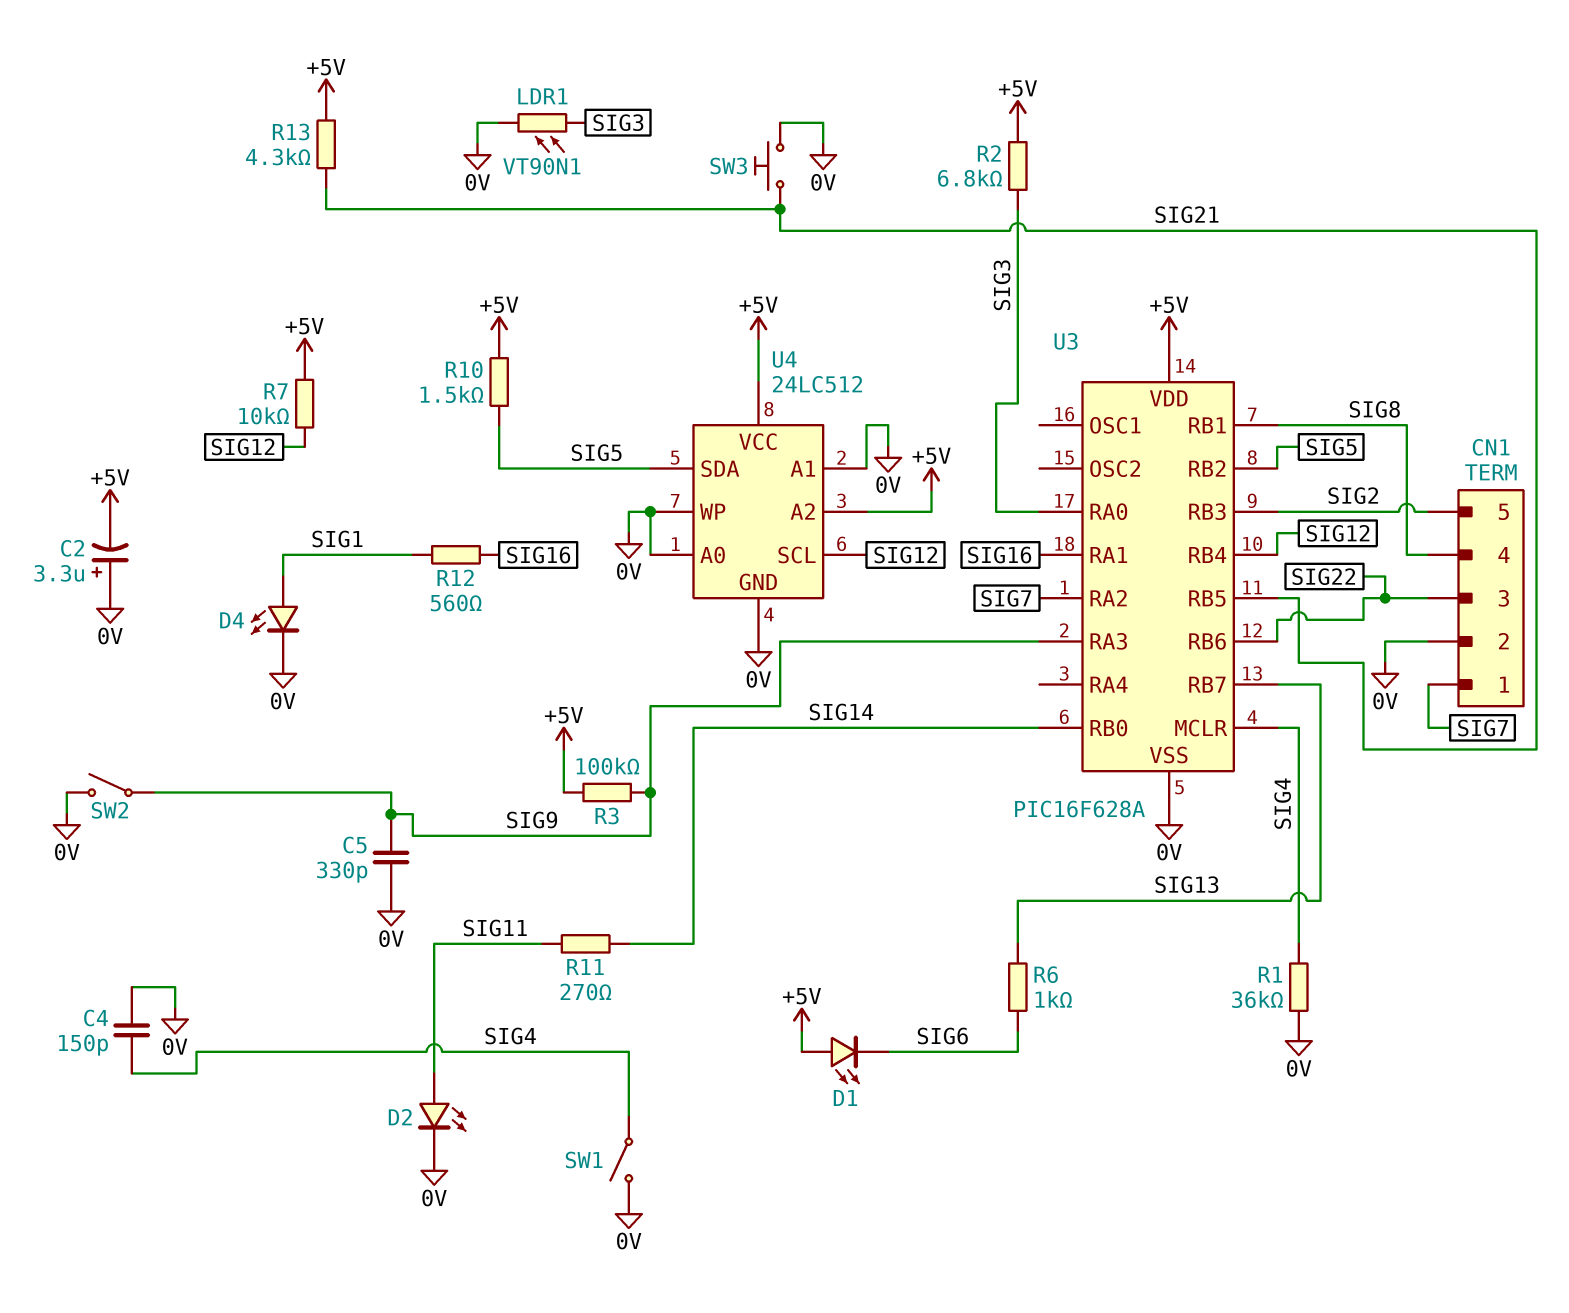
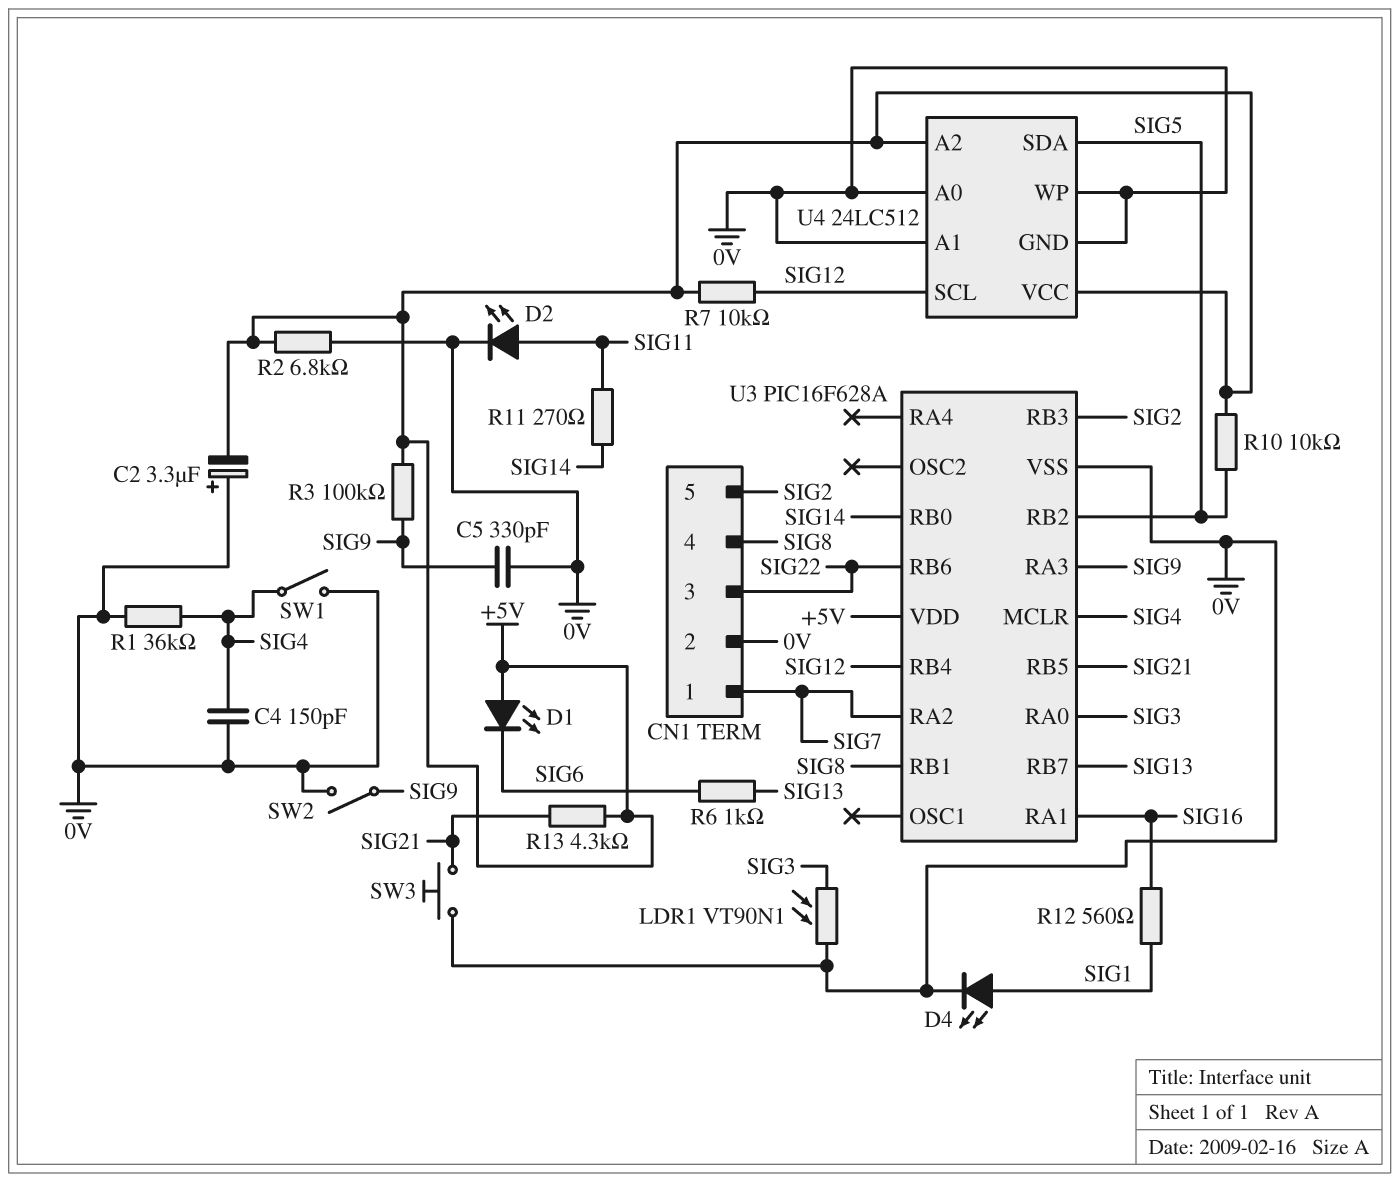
R2: 6.8k (+5V, SIG3) -> 6.8k (+5V, 0V)
R10: 1.5k (+5V, SIG5) -> 10k (+5V, SIG5)

